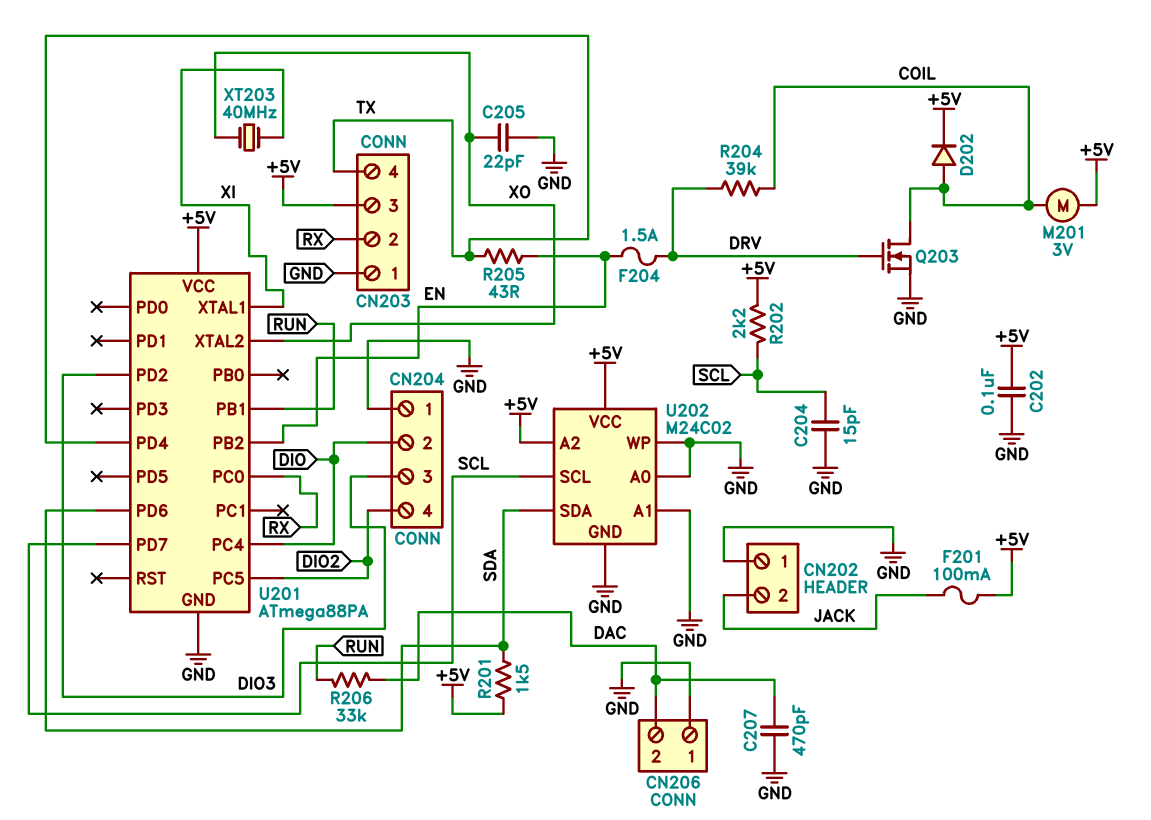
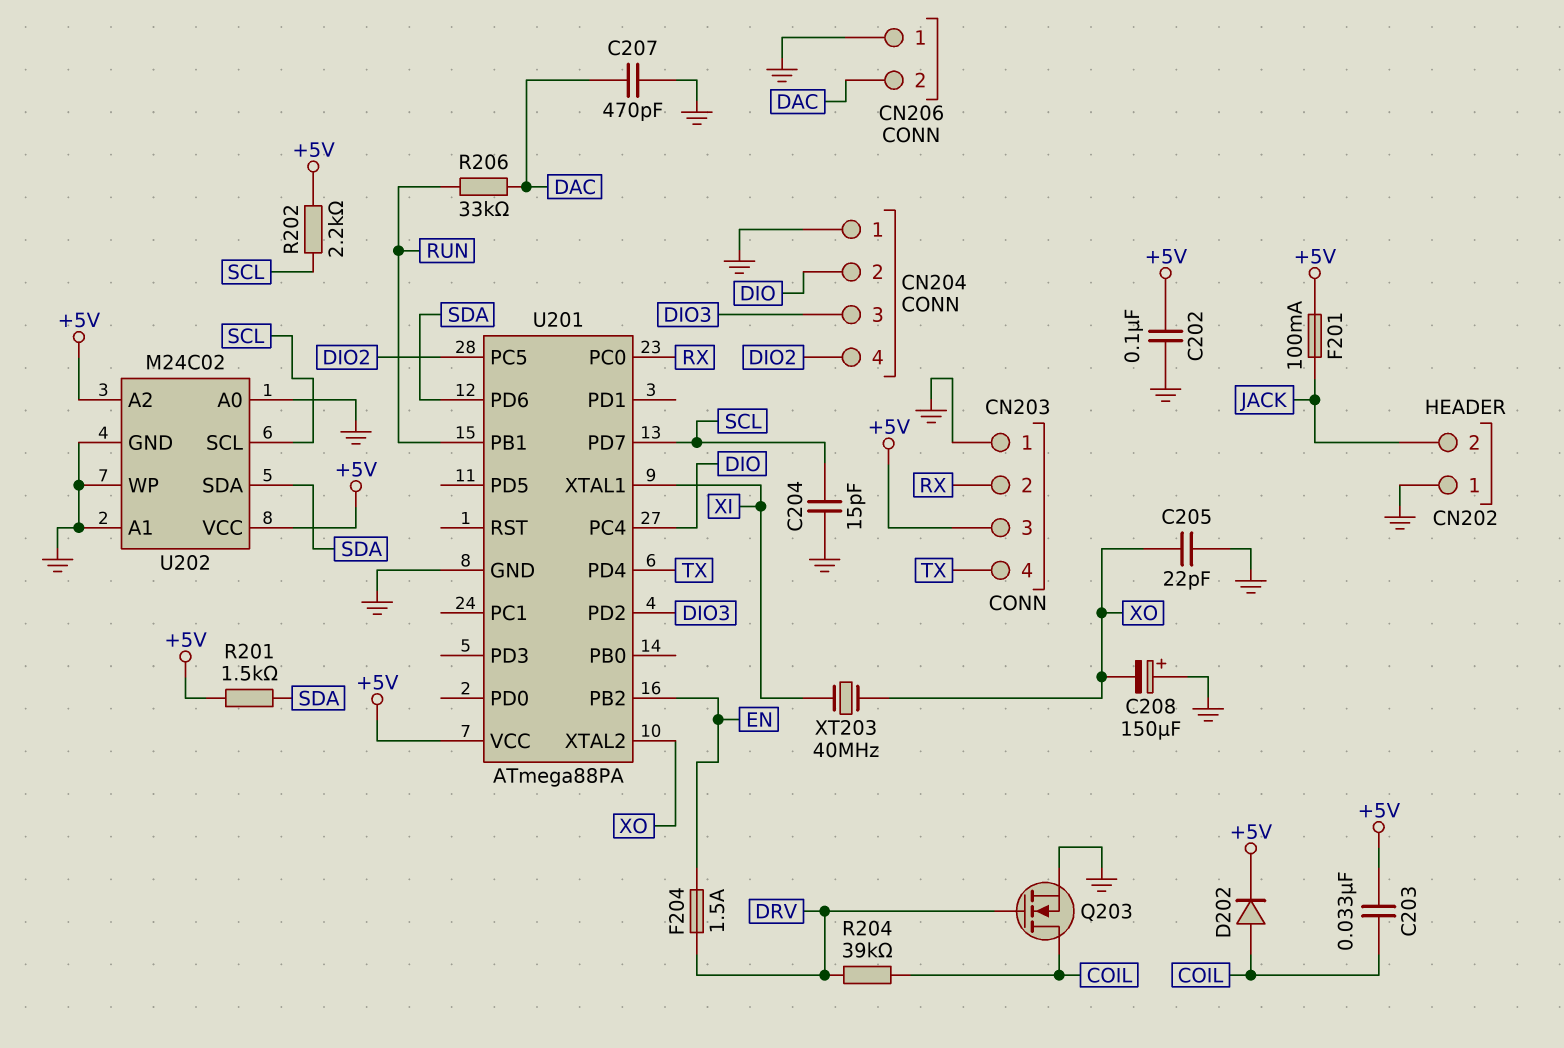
C203: none -> 33nF (+5V, COIL)
C208: none -> 150uF (plus GND, minus XO)
M201: motor 3V (+5V, COIL) -> none
R205: 43 (EN, TX) -> none

